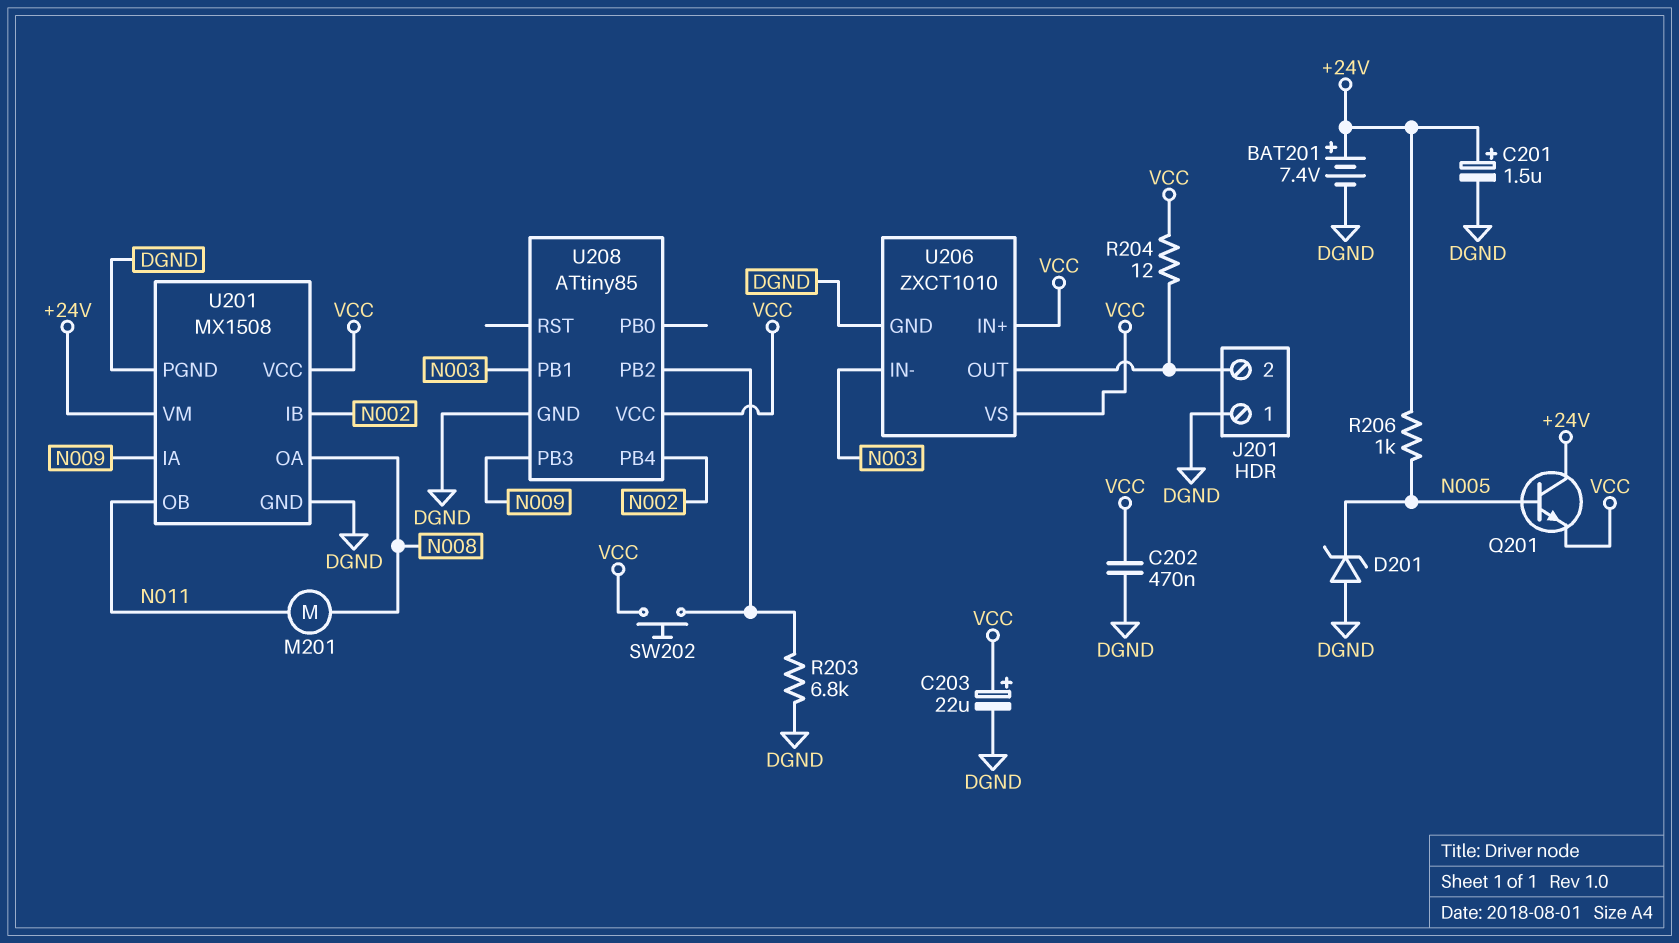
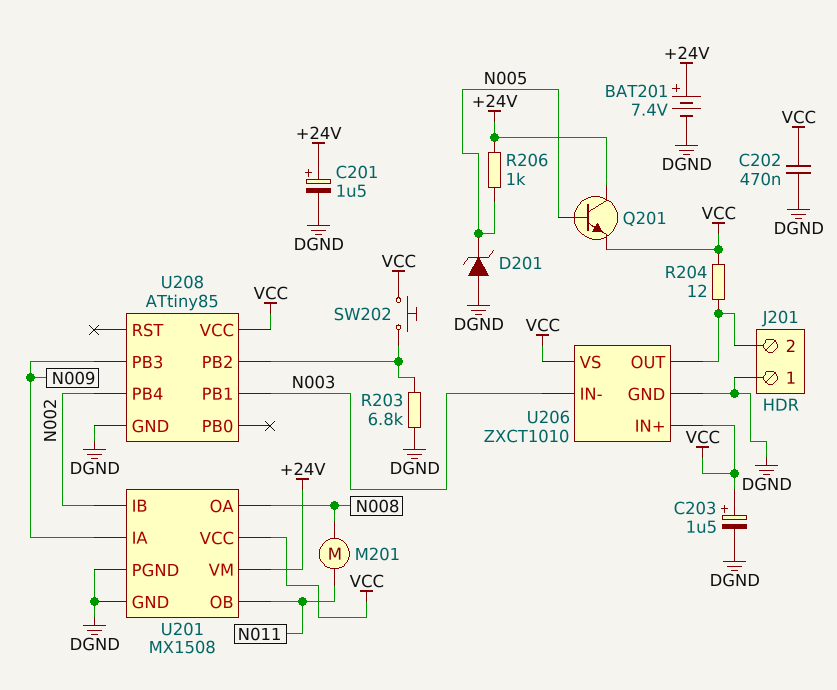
C203: 22uF (plus VCC, minus DGND) -> 1.5uF (plus VCC, minus DGND)

